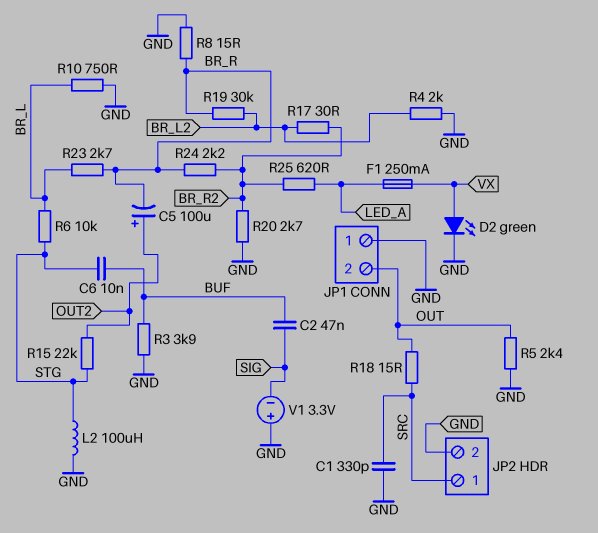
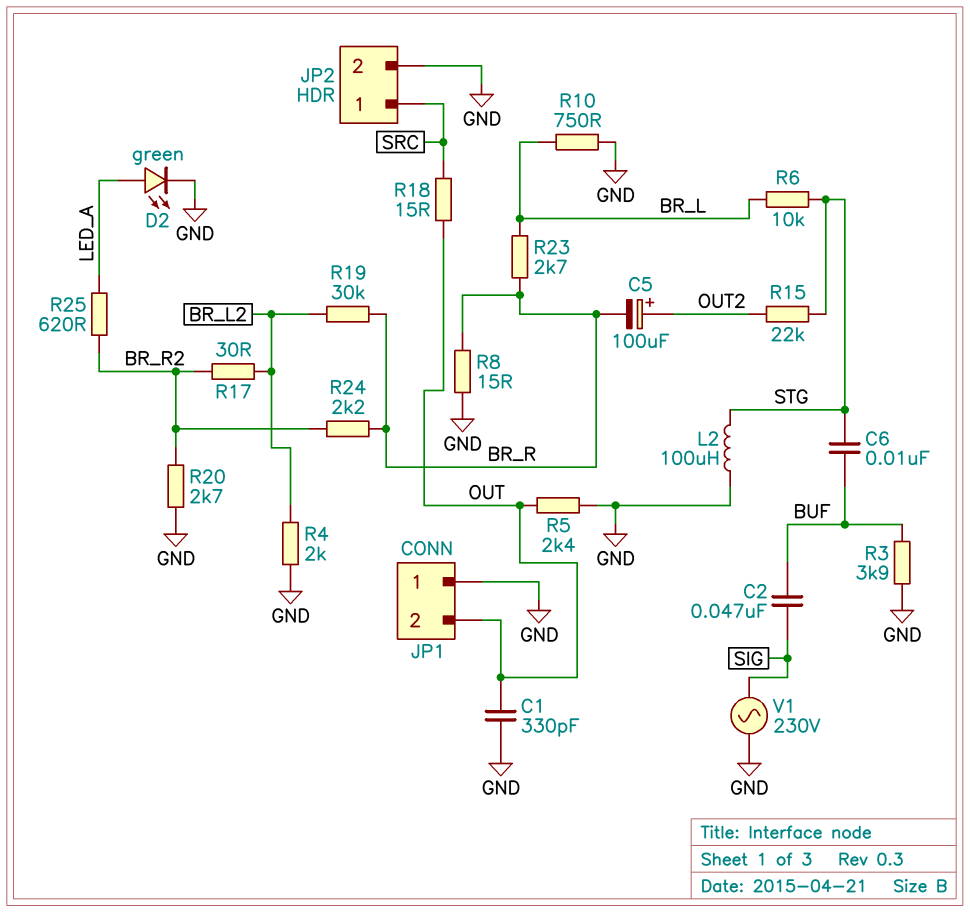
C1: 330pF (GND, SRC) -> 330pF (GND, OUT)
D2: LED green (A VX, K GND) -> LED green (A LED_A, K GND)
F1: 250mA (LED_A, VX) -> none
V1: 3.3V (plus GND, minus SIG) -> AC 230V (GND, SIG)

